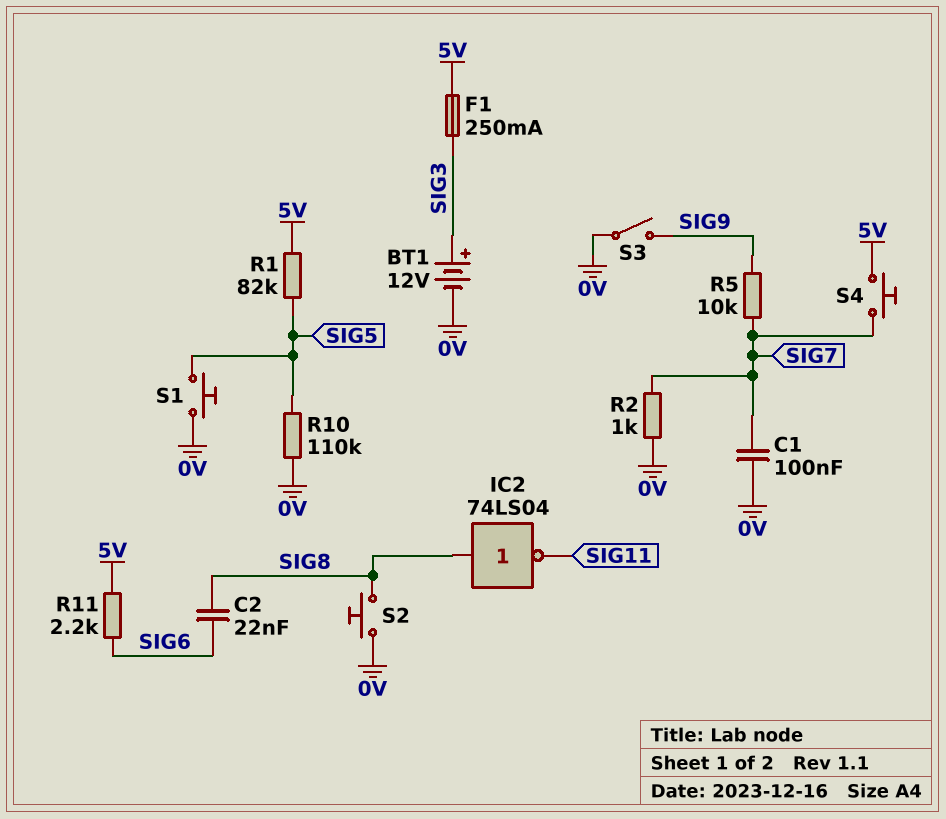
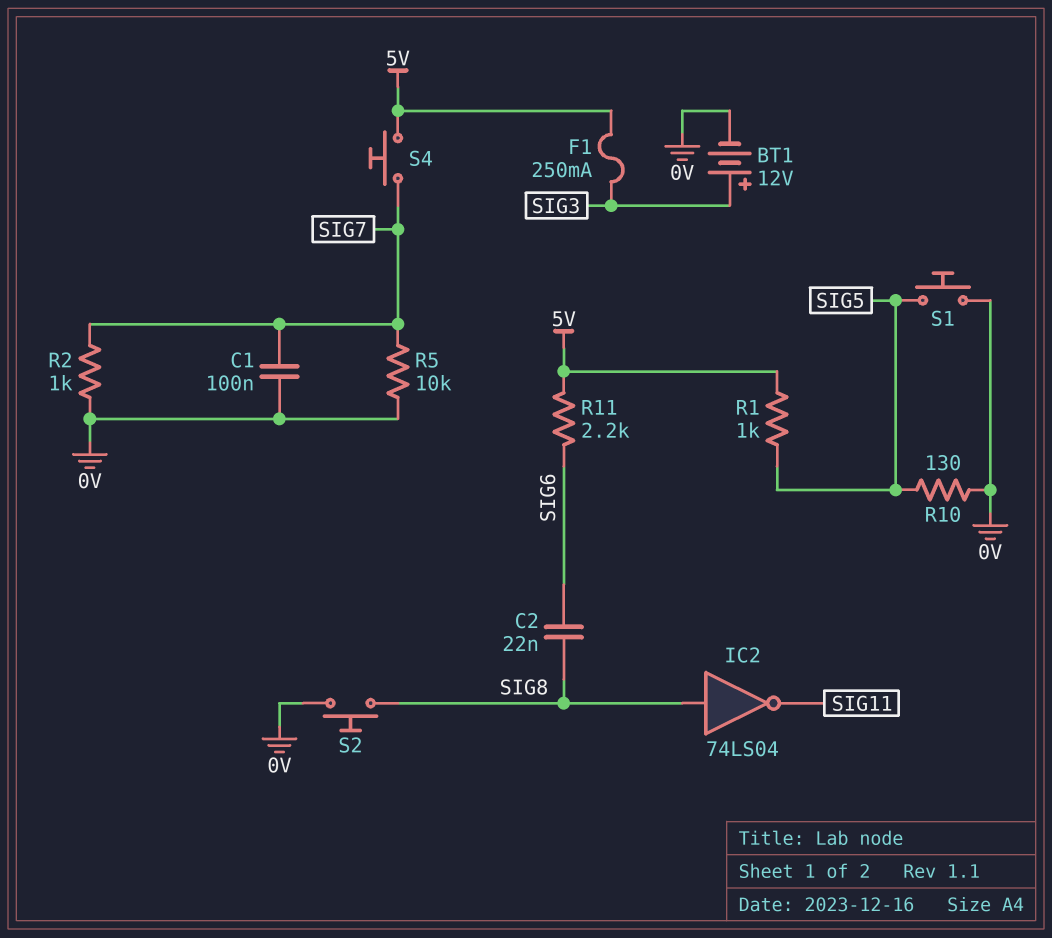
R1: 82k (5V, SIG5) -> 1k (5V, SIG5)
R5: 10k (SIG7, SIG9) -> 10k (0V, SIG7)
R10: 110k (0V, SIG5) -> 130 (0V, SIG5)
S3: switch (0V, SIG9) -> none

